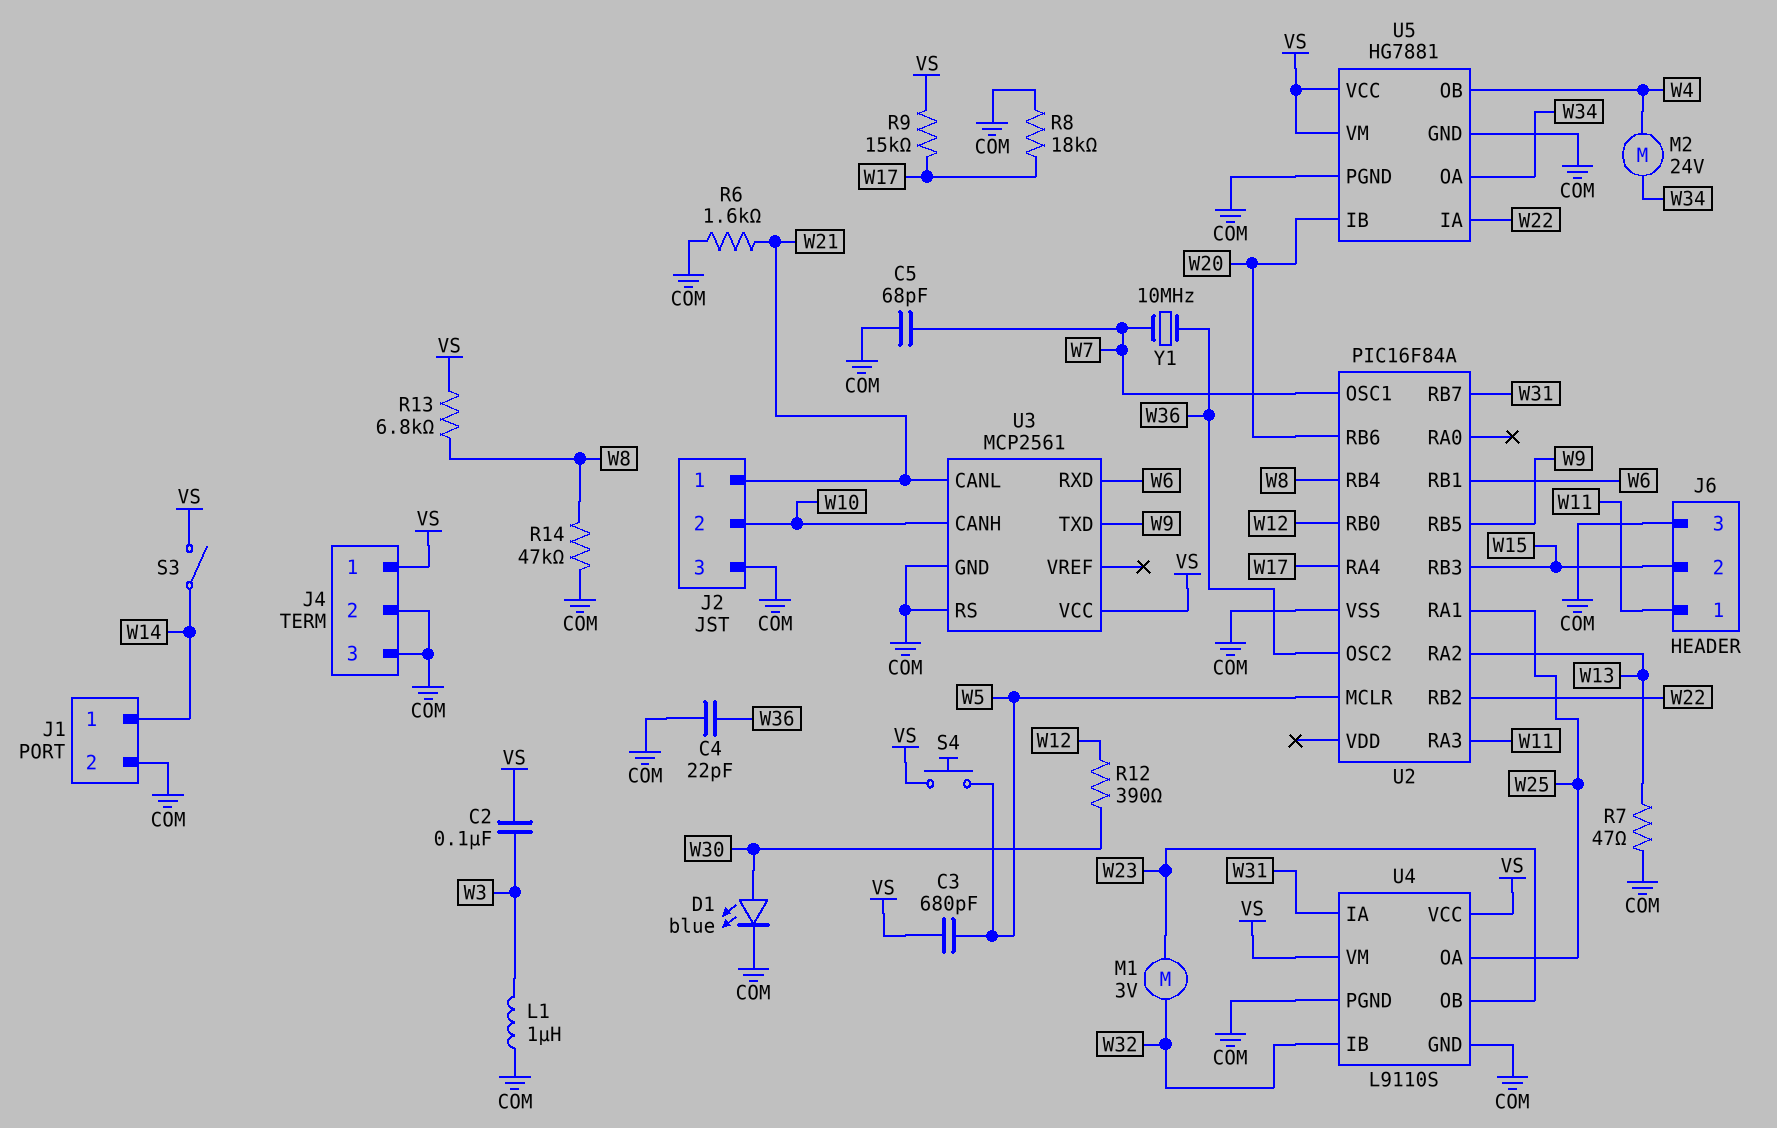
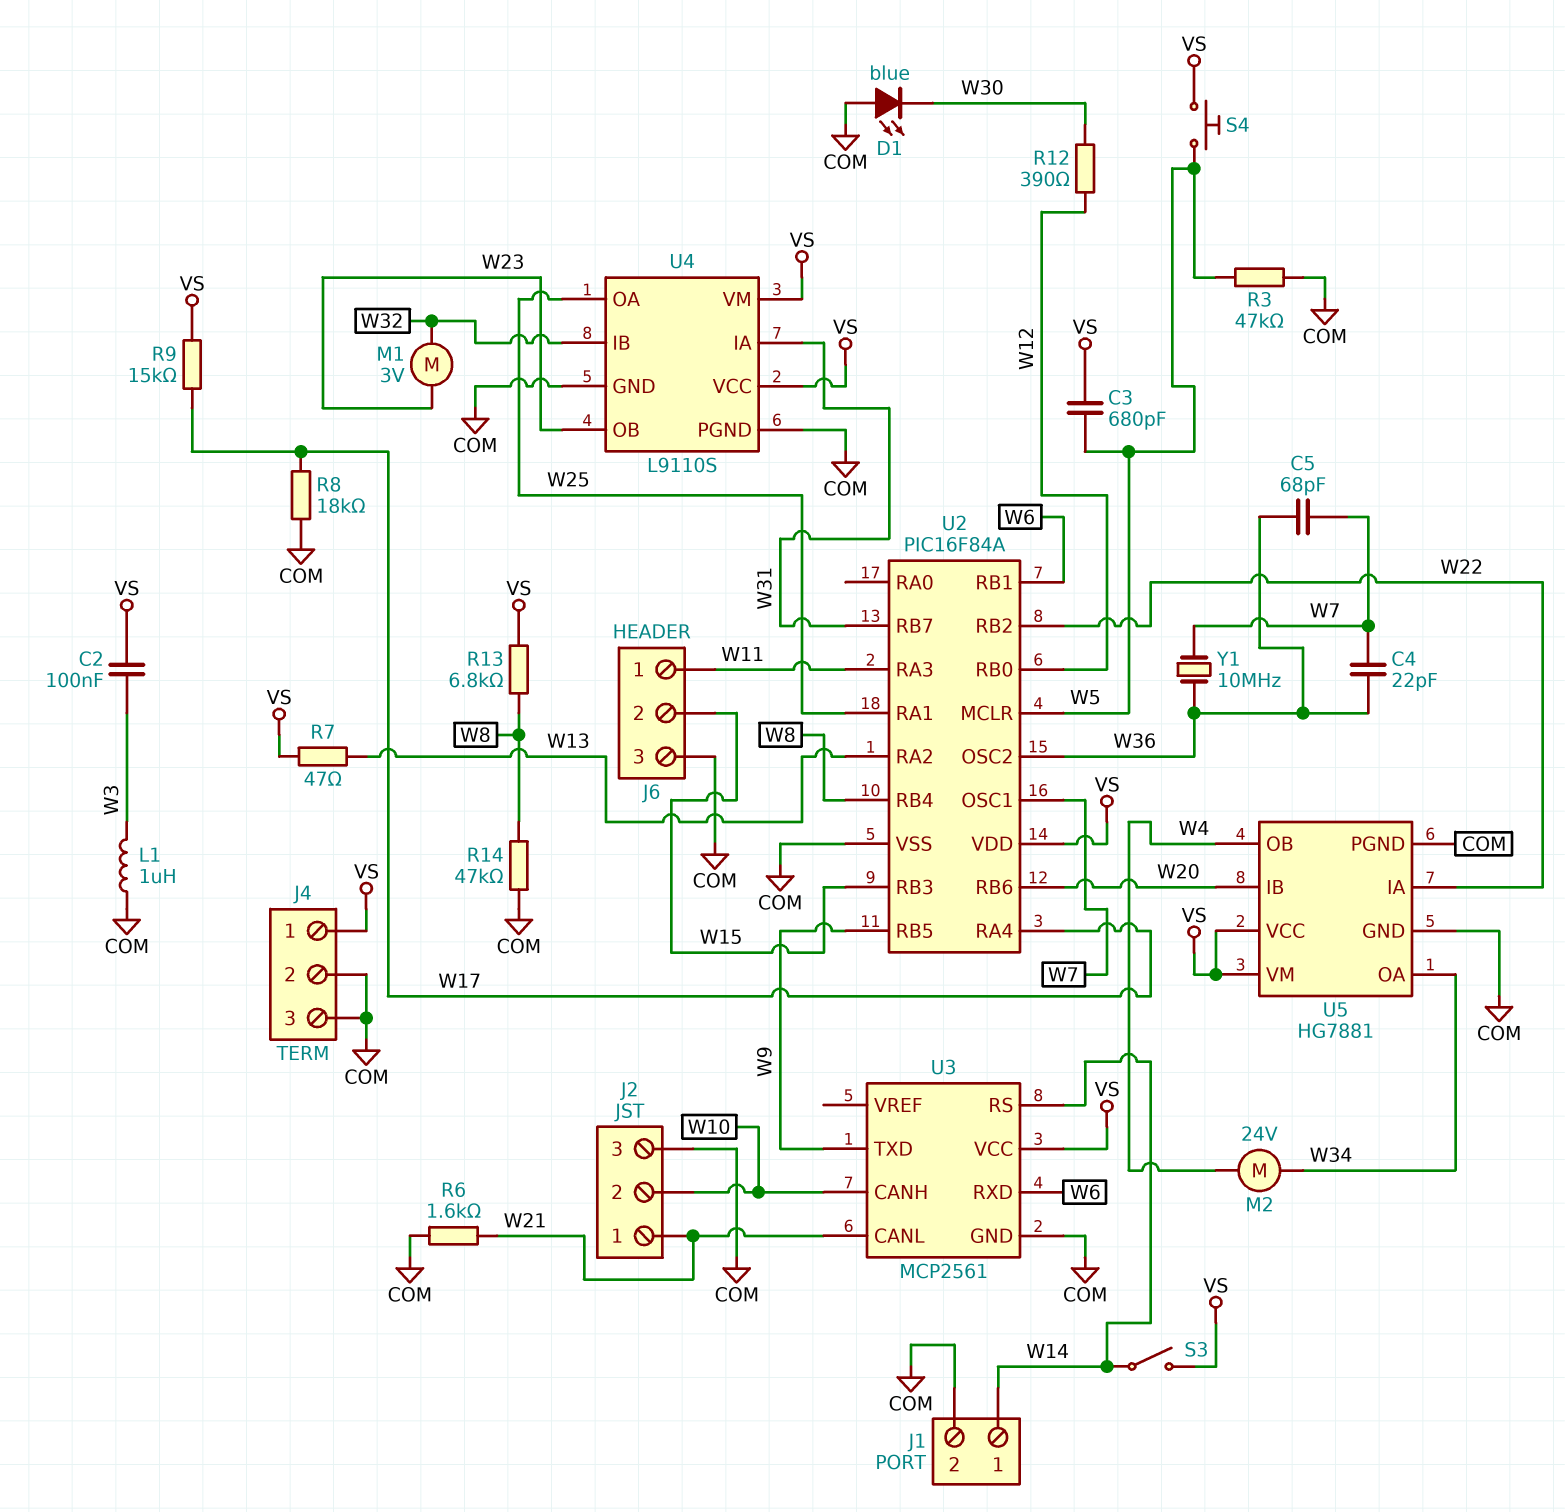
C4: 22pF (COM, W36) -> 22pF (W7, W36)
C5: 68pF (COM, W7) -> 68pF (W7, W36)
D1: LED blue (A W30, K COM) -> LED blue (A COM, K W30)
R3: none -> 47k (COM, W5)
R7: 47 (COM, W13) -> 47 (VS, W13)
U2 pin VDD: none -> VS
U3 pin RS: COM -> W14

